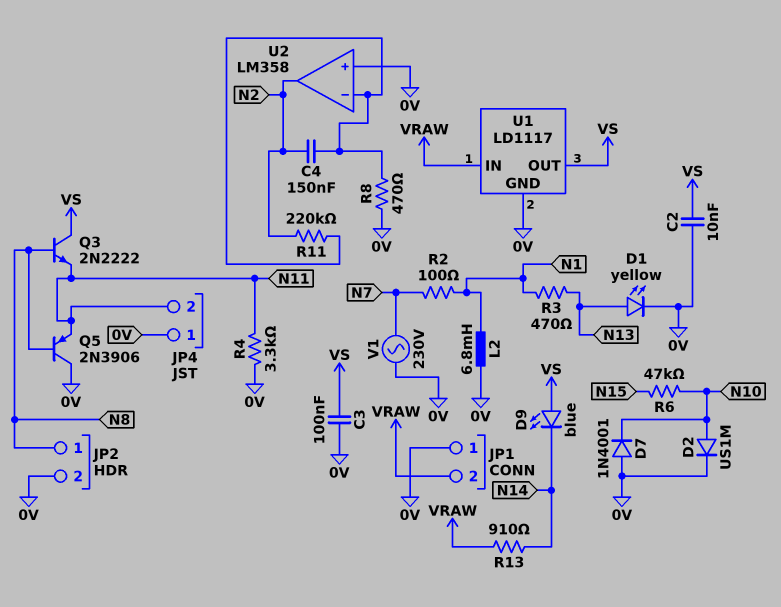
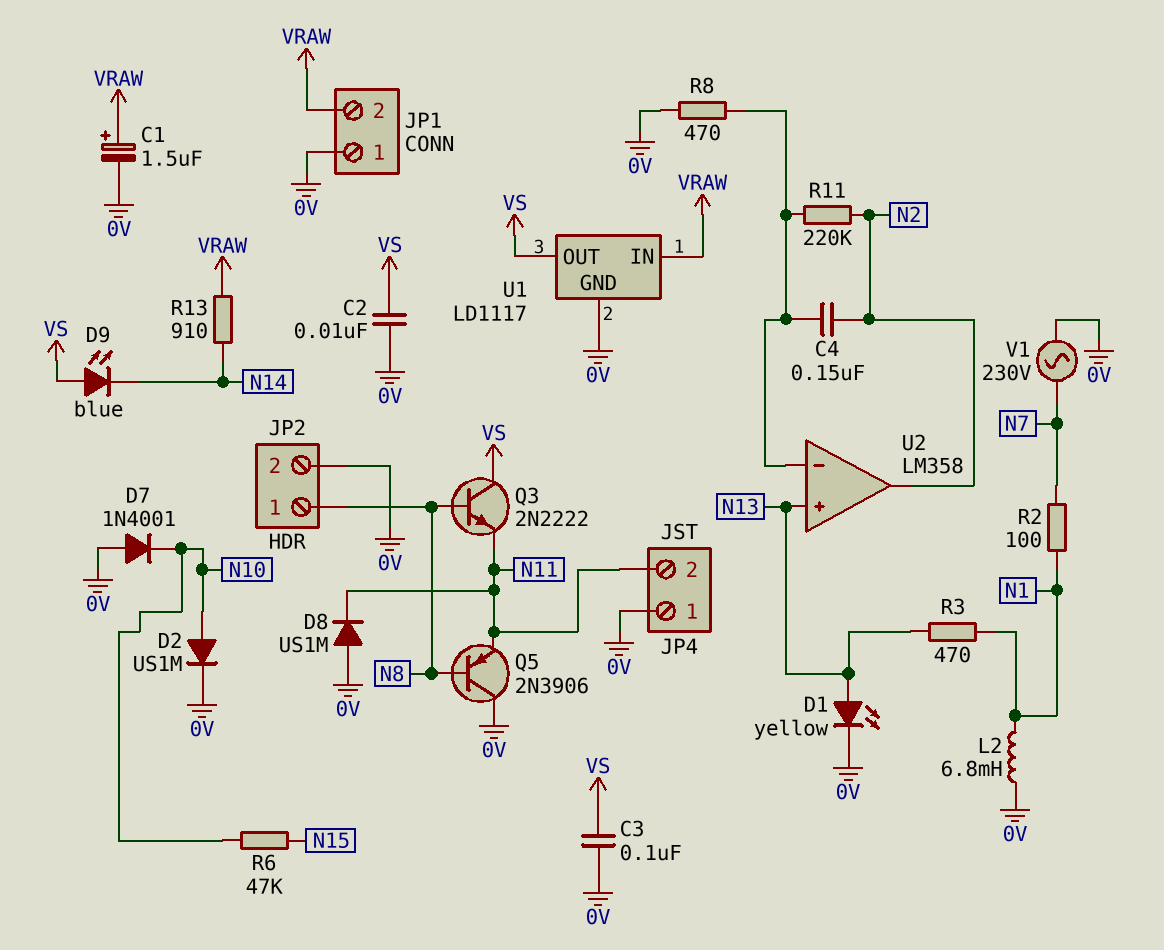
C1: none -> 1.5uF (plus VRAW, minus 0V)
D8: none -> diode US1M (A 0V, K N11)
R4: 3.3k (0V, N11) -> none
U2 pin in+: 0V -> N13

